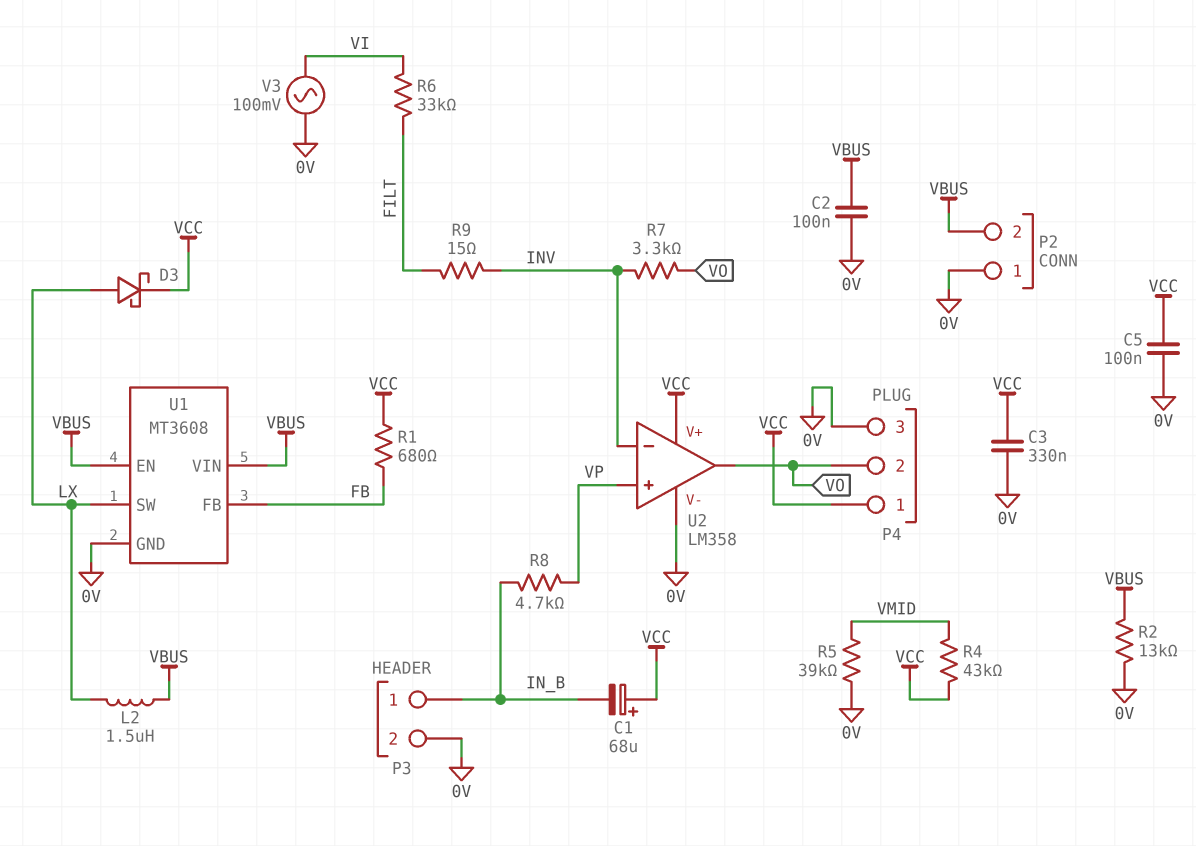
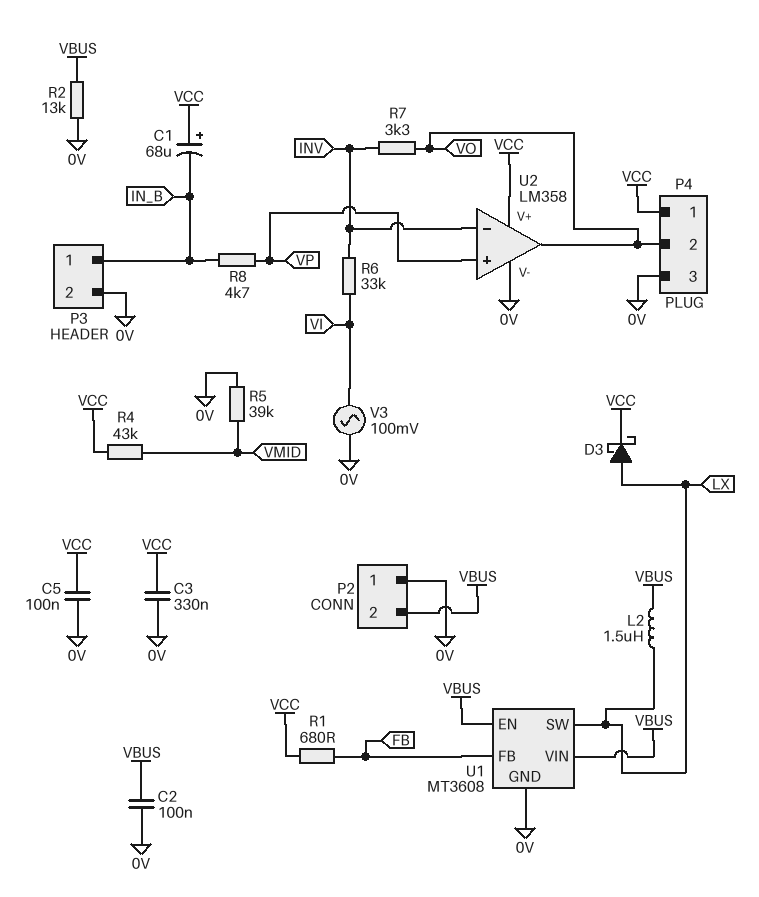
R6: 33k (FILT, VI) -> 33k (INV, VI)
R9: 15 (FILT, INV) -> none

